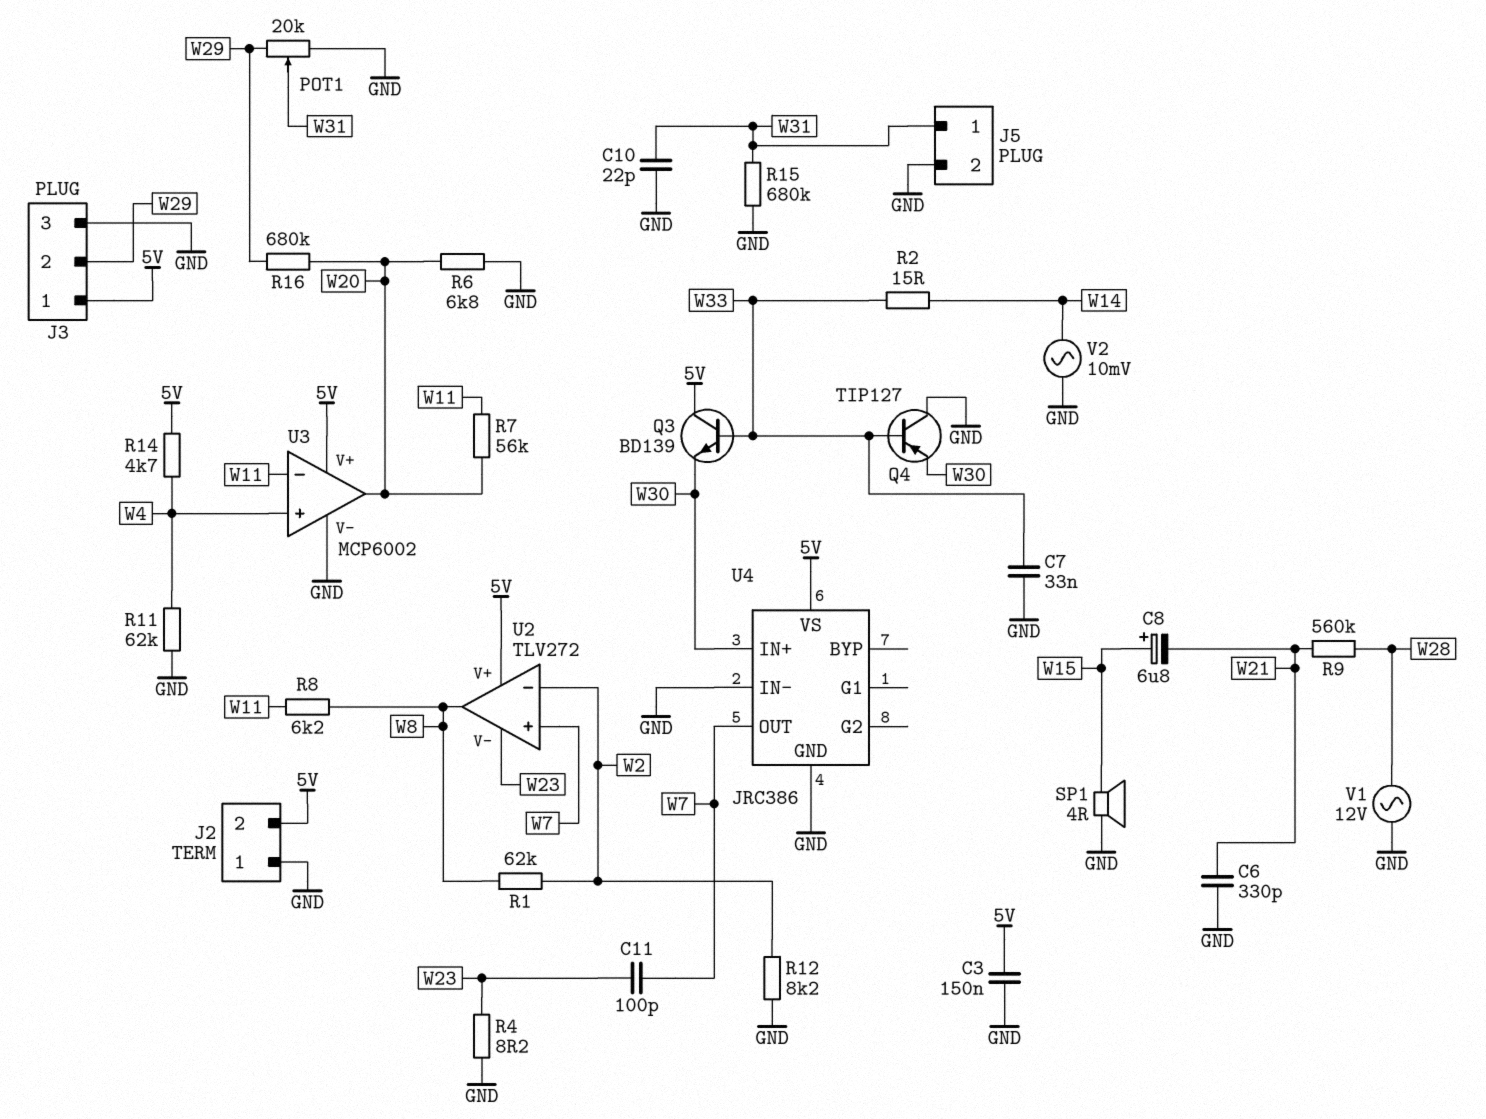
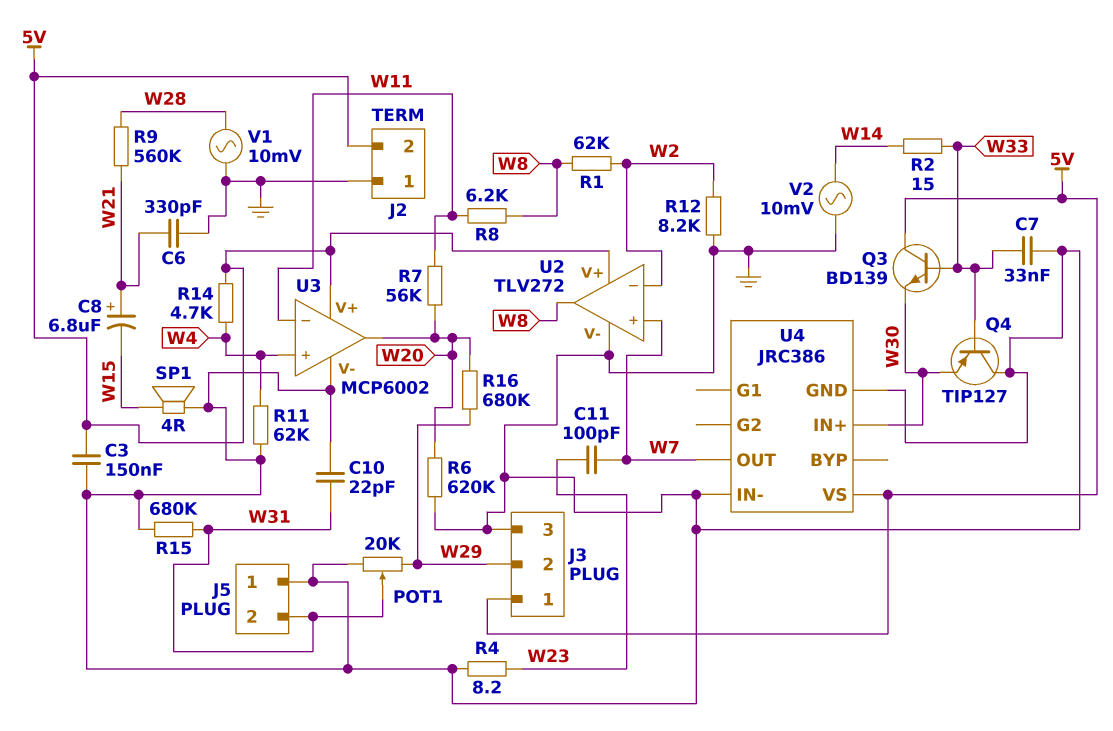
C8: 6.8uF (plus W15, minus W21) -> 6.8uF (plus W21, minus W15)
J5 pin 1: W31 -> GND
J5 pin 2: GND -> W31
R6: 6.8k (GND, W20) -> 620k (GND, W20)
U2 pin V-: W23 -> GND
V1: AC 12V (GND, W28) -> AC 10mV (GND, W28)

